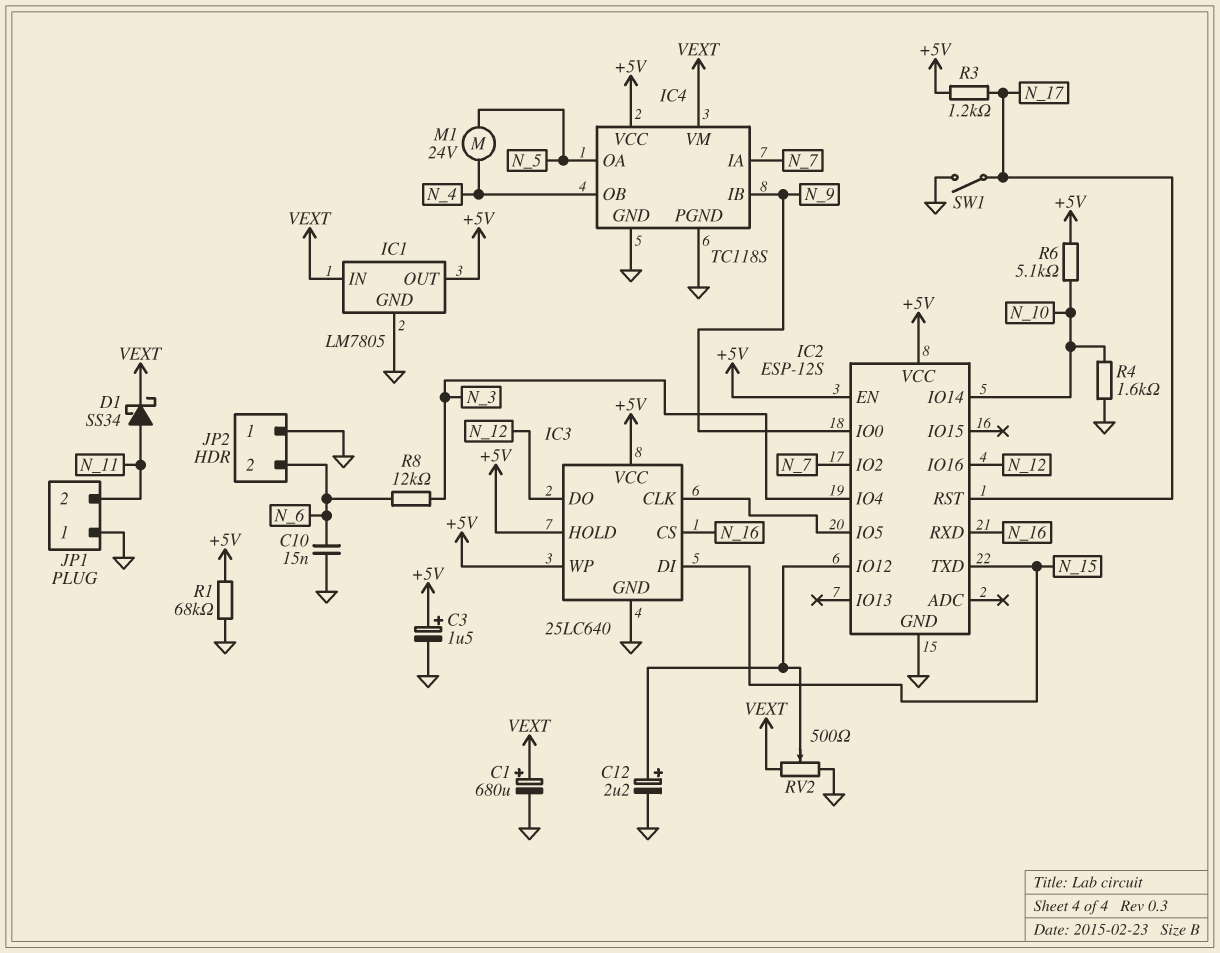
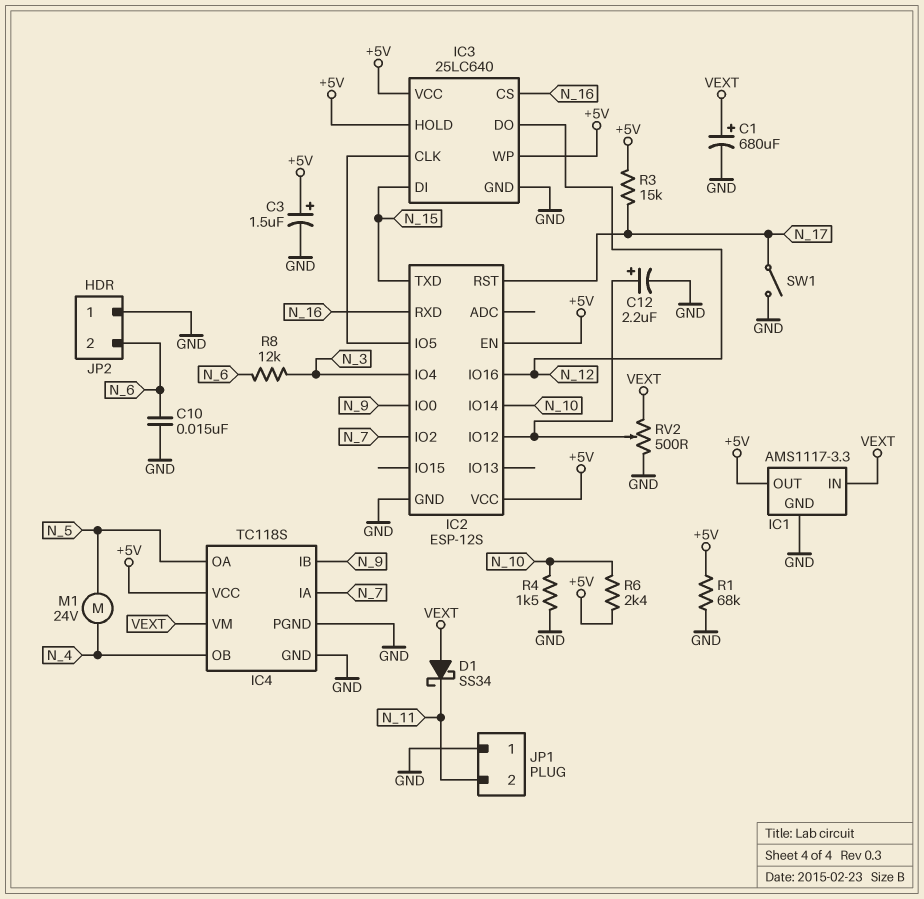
D1: schottky SS34 (A N_11, K VEXT) -> schottky SS34 (A VEXT, K N_11)
IC1: LM7805 -> AMS1117-3.3
R3: 1.2k (+5V, N_17) -> 15k (+5V, N_17)
R4: 1.6k (GND, N_10) -> 1.5k (GND, N_10)
R6: 5.1k (+5V, N_10) -> 2.4k (+5V, N_10)

